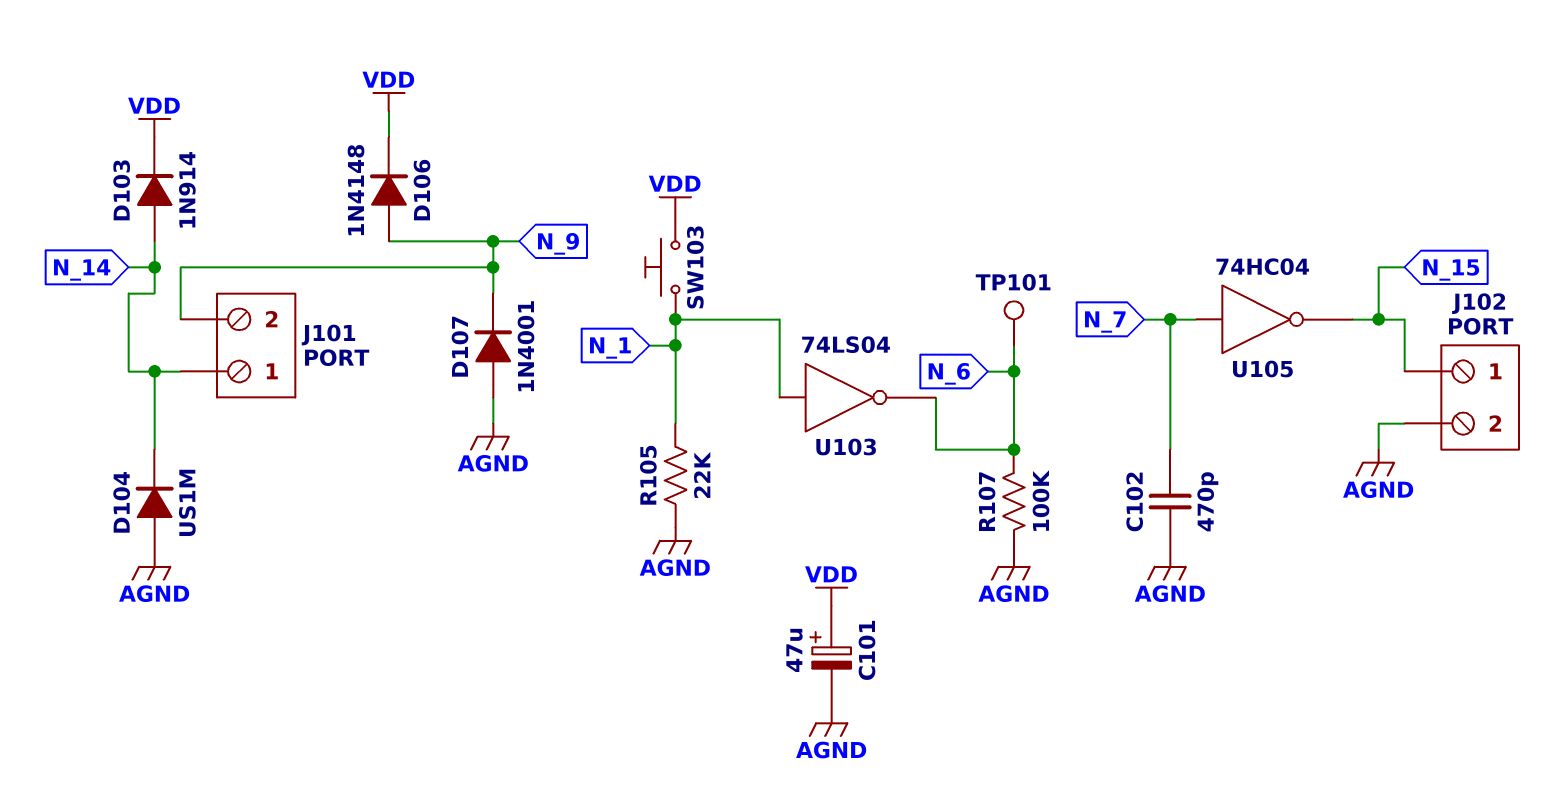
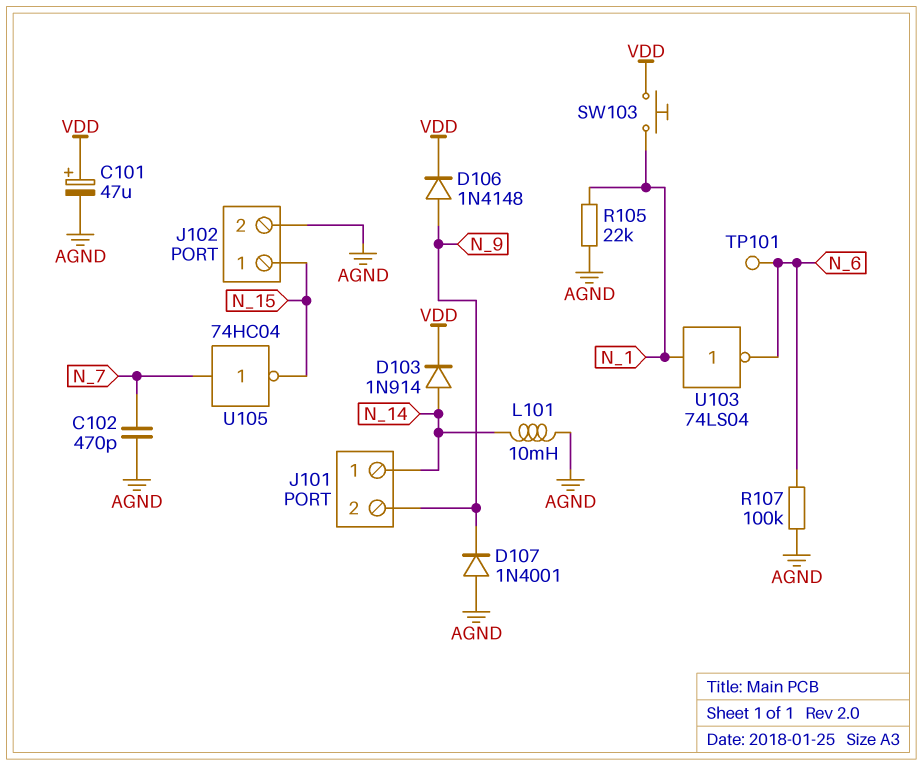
D104: diode US1M (A AGND, K N_14) -> none
L101: none -> 10mH (AGND, N_14)

